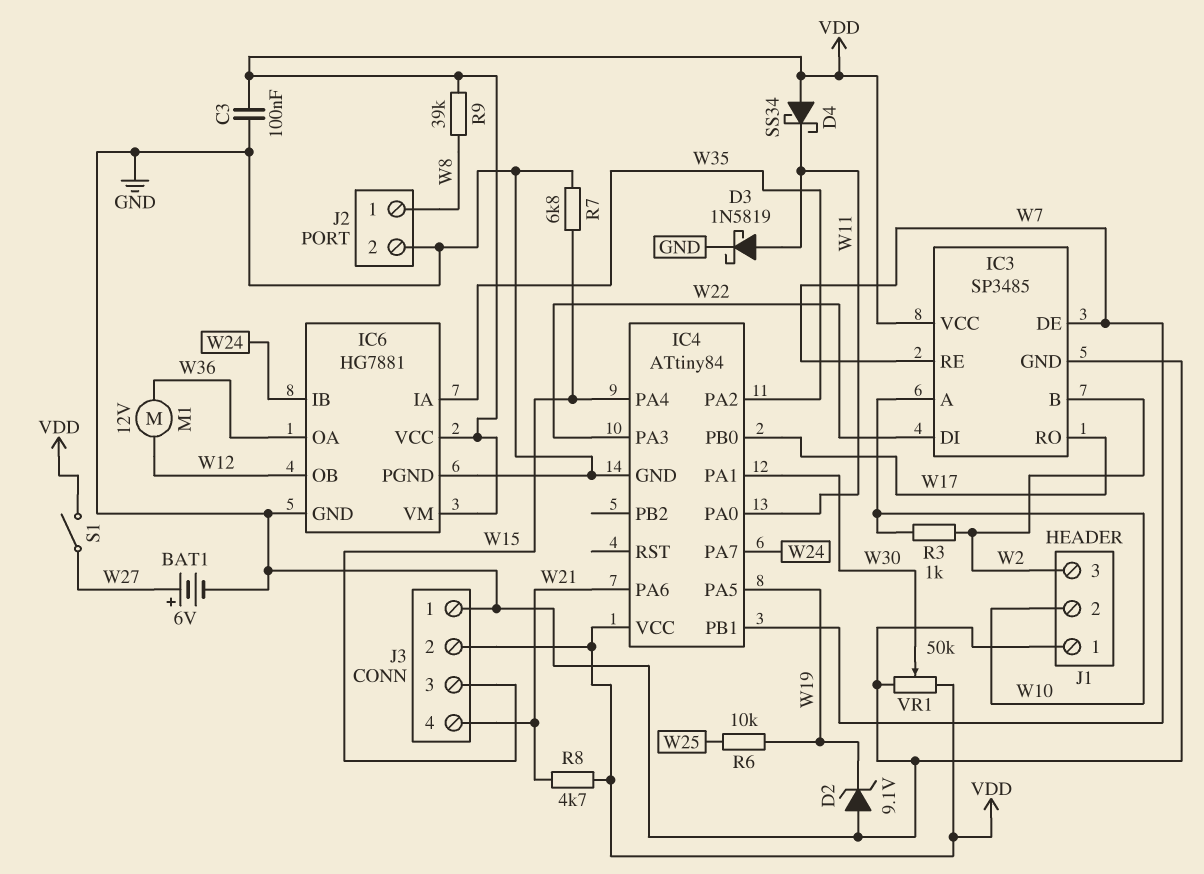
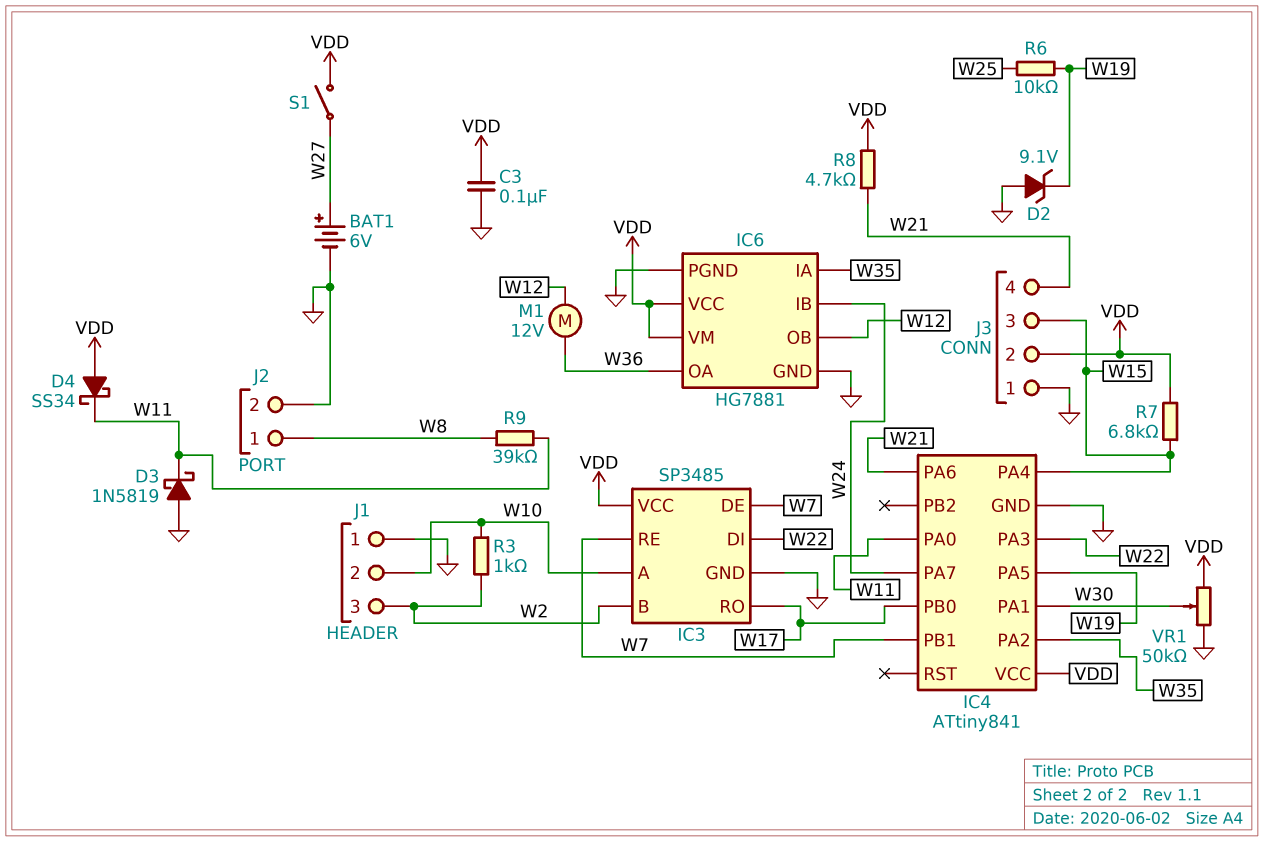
D3: schottky 1N5819 (A W11, K GND) -> schottky 1N5819 (A GND, K W11)
IC4: ATtiny84 -> ATtiny841
R7: 6.8k (GND, W15) -> 6.8k (VDD, W15)
R9: 39k (VDD, W8) -> 39k (W8, W11)

